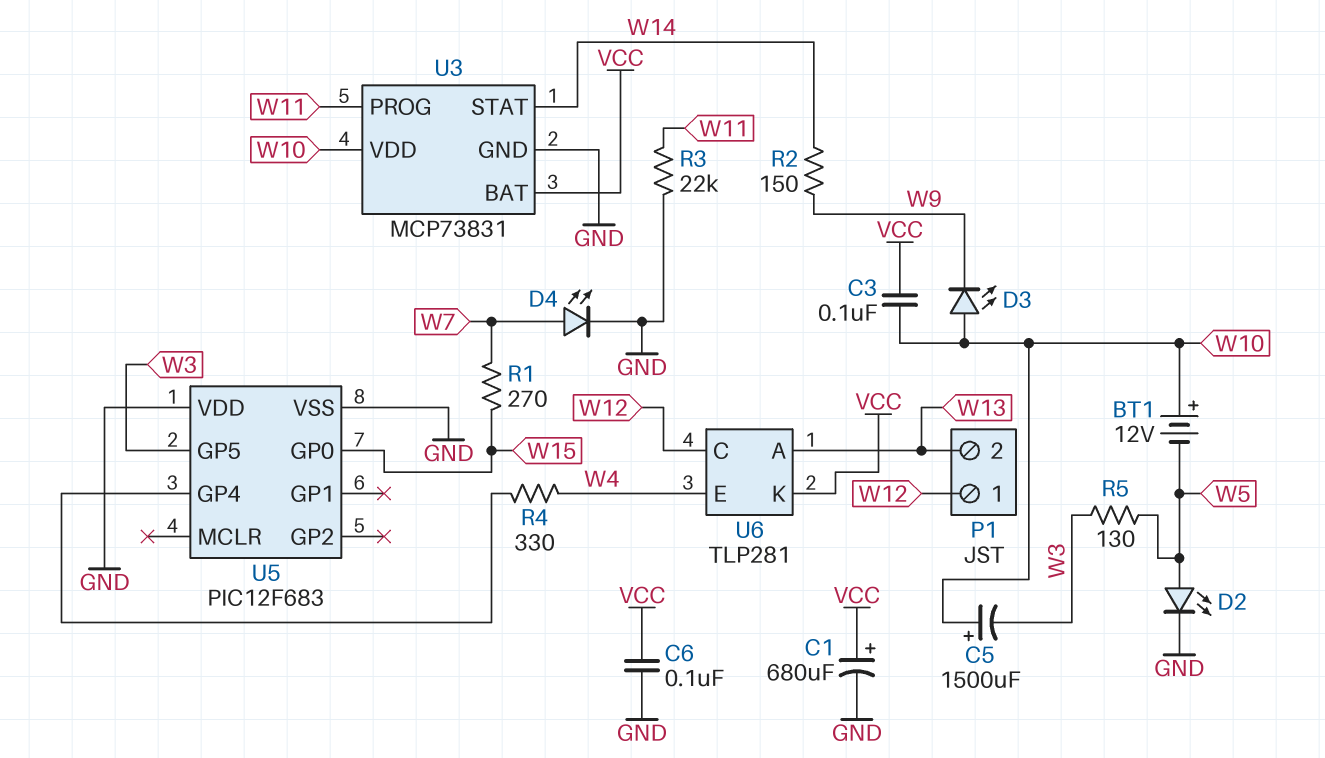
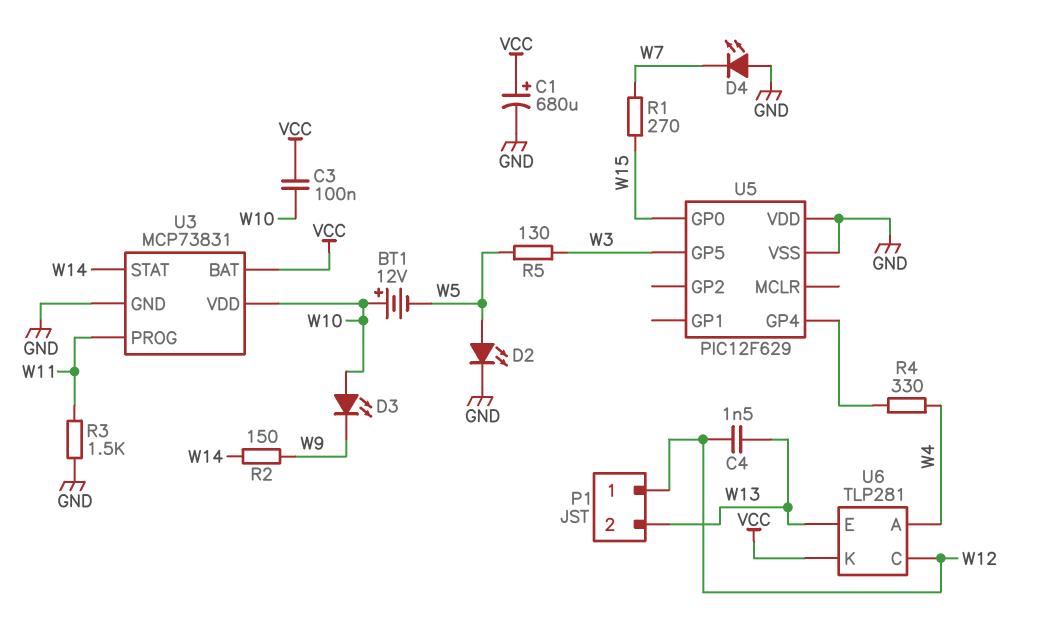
C4: none -> 1.5nF (W12, W13)
C5: 1500uF (plus W10, minus W3) -> none
C6: 100nF (GND, VCC) -> none
D4: LED (A W7, K GND) -> LED (A GND, K W7)
R3: 22k (GND, W11) -> 1.5k (GND, W11)
U5: PIC12F683 -> PIC12F629
U6 pin A: W13 -> W4
U6 pin E: W4 -> W13

